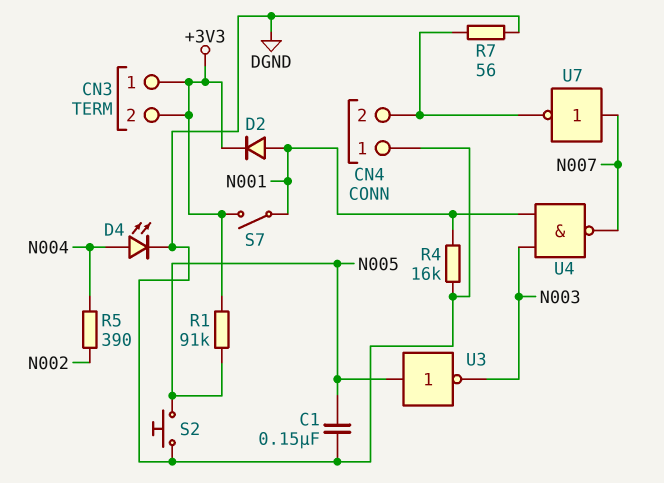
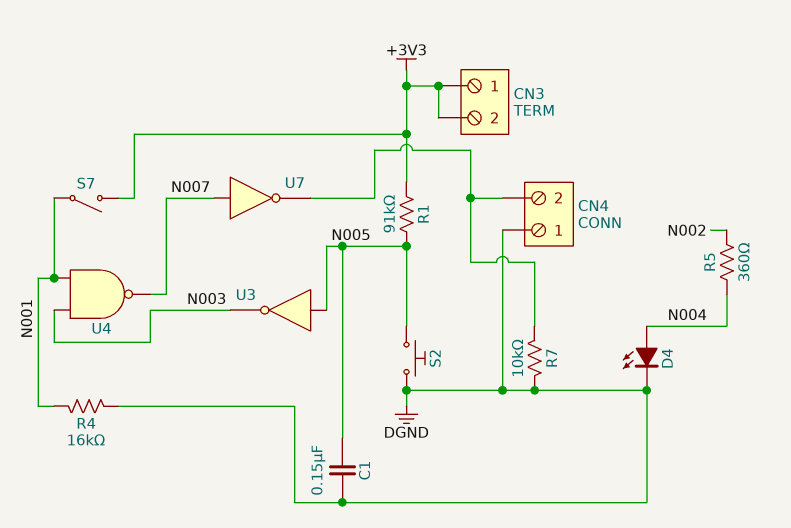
D2: diode (A N001, K +3V3) -> none
R5: 390 (N002, N004) -> 360 (N002, N004)
R7: 56 (CN4/2, DGND) -> 10k (CN4/2, DGND)

